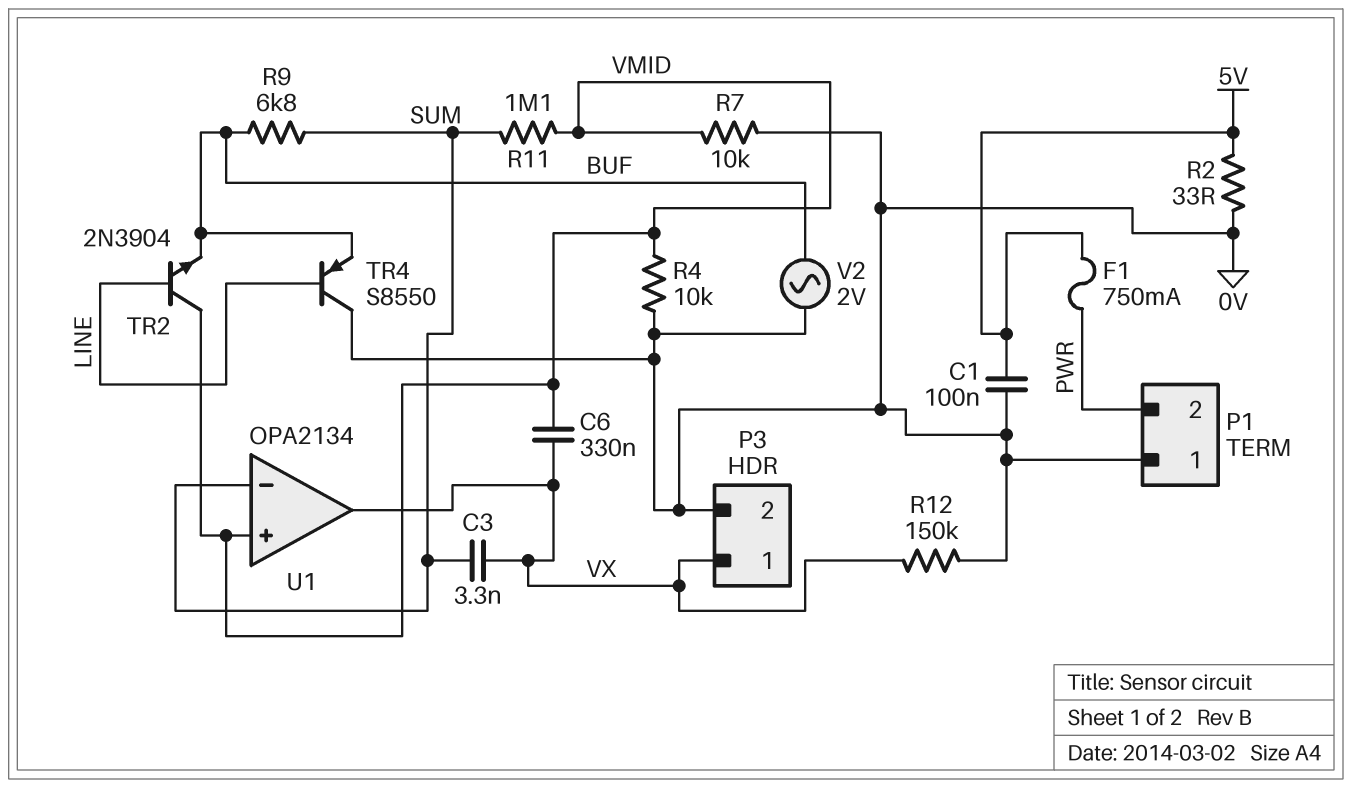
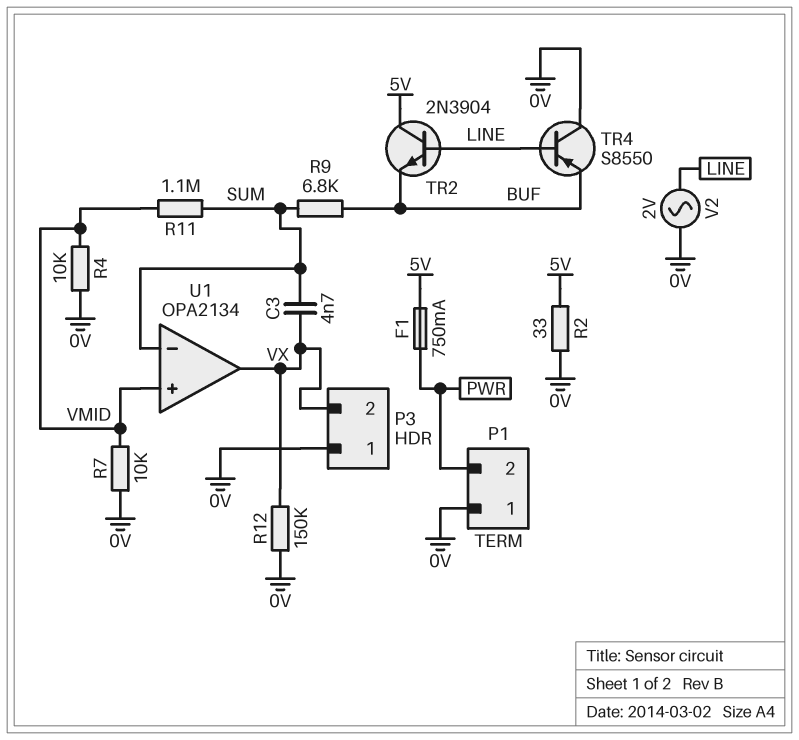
C1: 100nF (0V, 5V) -> none
C3: 3.3nF (SUM, VX) -> 4.7nF (SUM, VX)
C6: 330nF (VMID, VX) -> none
P3 pin 1: VX -> 0V
P3 pin 2: 0V -> VX
TR2: NPN 2N3904 (B LINE, C VMID, E BUF) -> NPN 2N3904 (B LINE, C 5V, E BUF)
V2: AC 2V (0V, BUF) -> AC 2V (0V, LINE)

